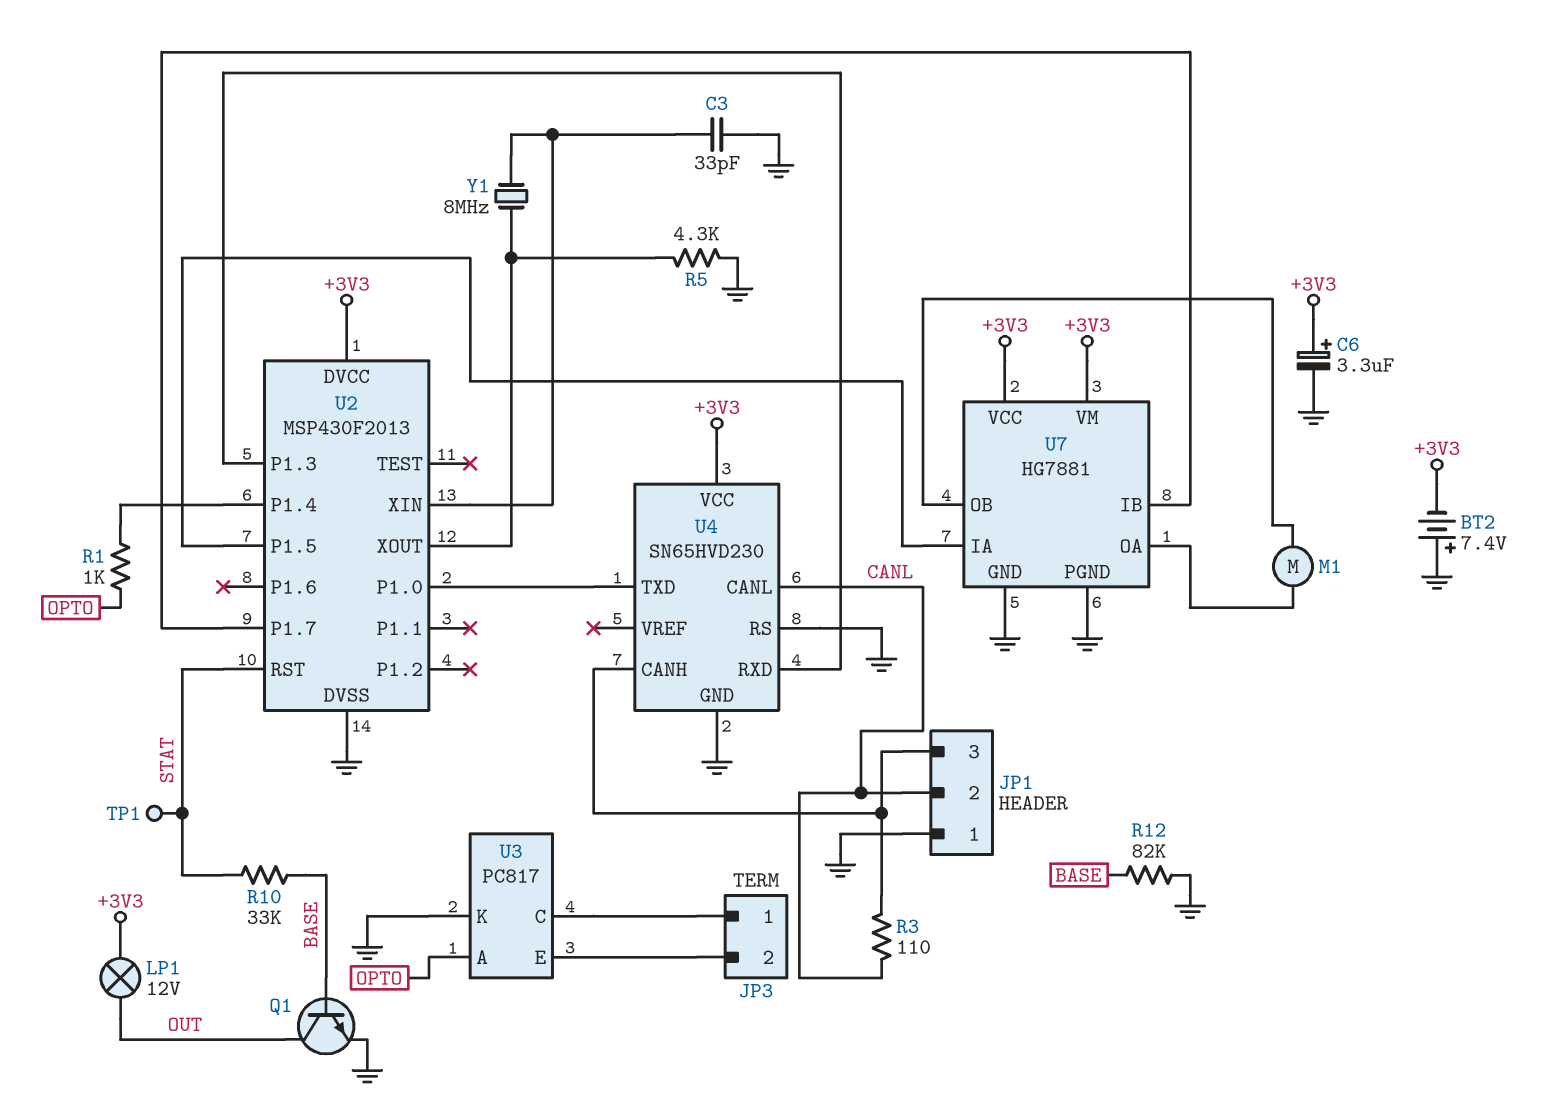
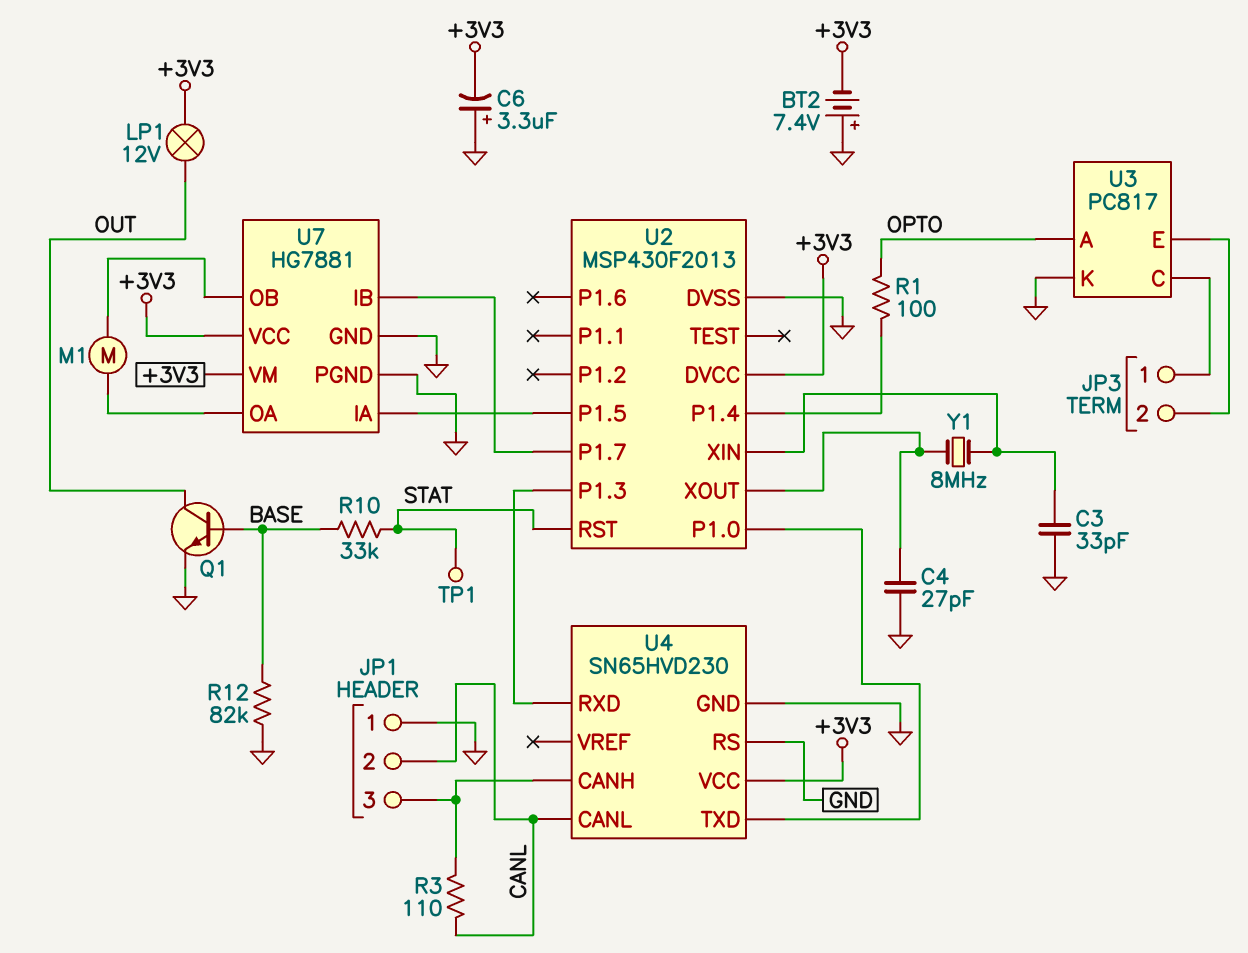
C4: none -> 27pF (GND, U2/XOUT)
C6: 3.3uF (plus +3V3, minus GND) -> 3.3uF (plus GND, minus +3V3)
R1: 1k (OPTO, U2/P1.4) -> 100 (OPTO, U2/P1.4)
R5: 4.3k (GND, U2/XOUT) -> none

